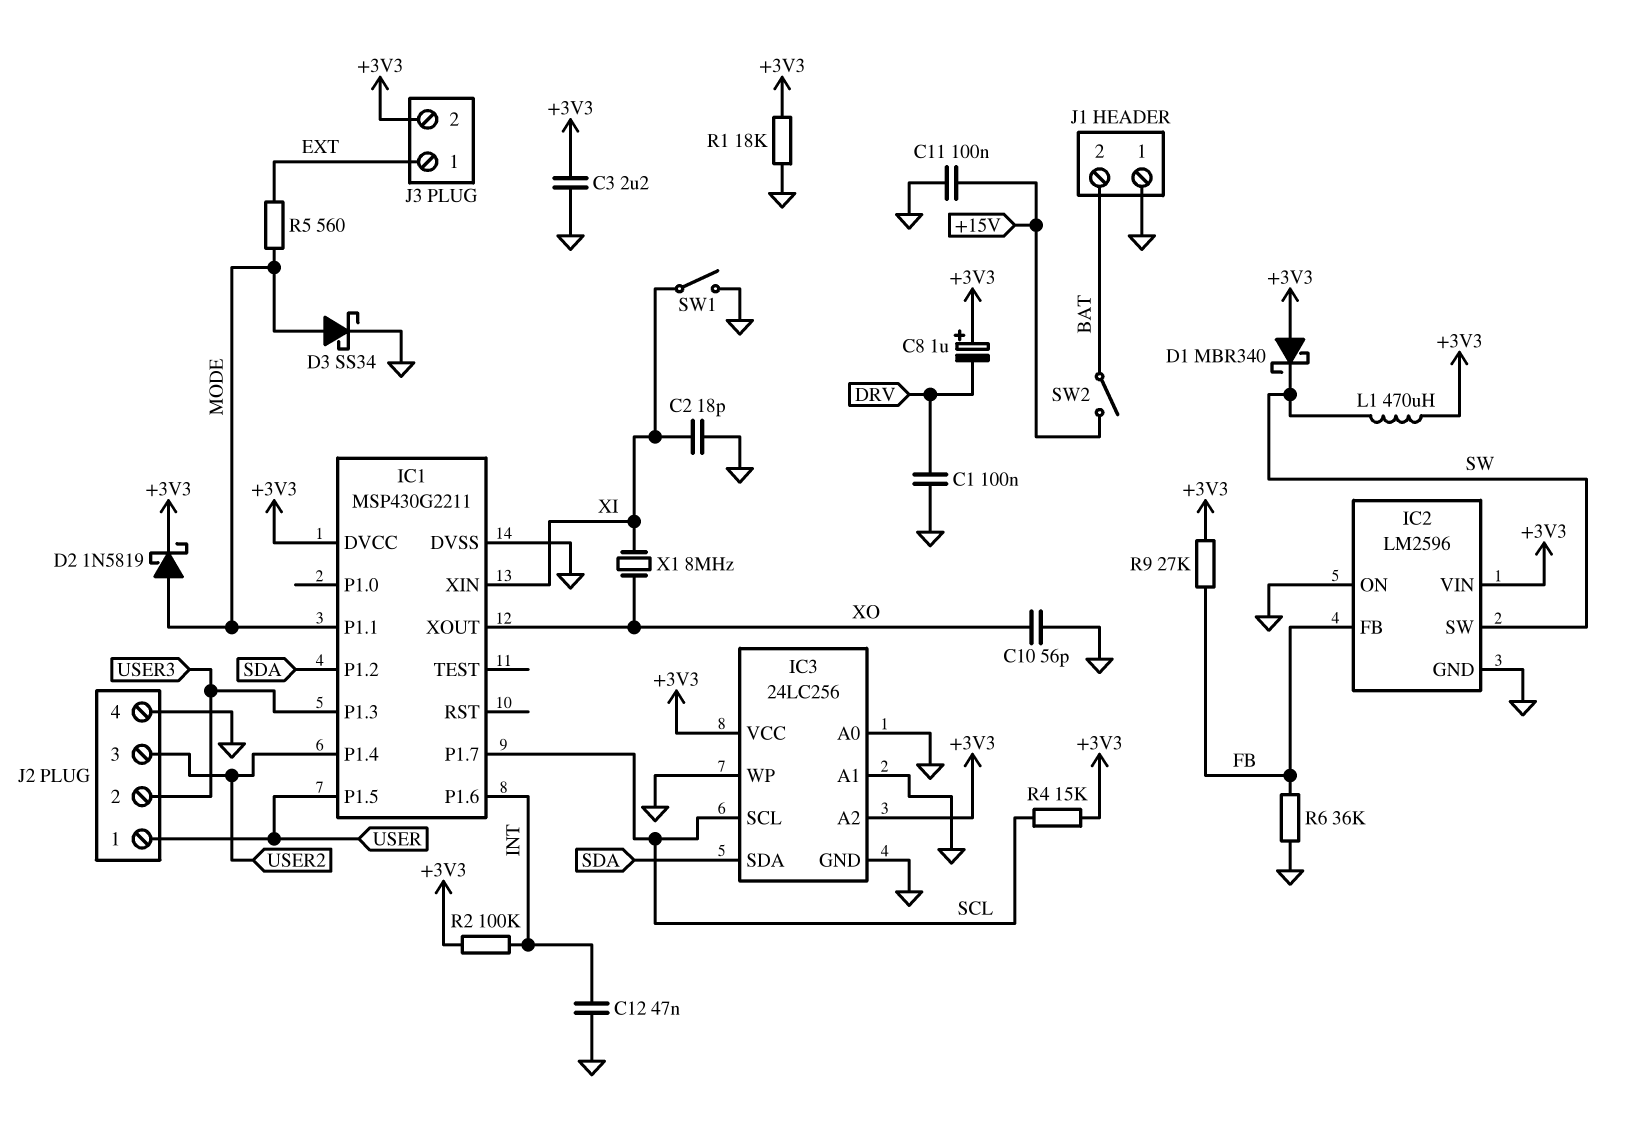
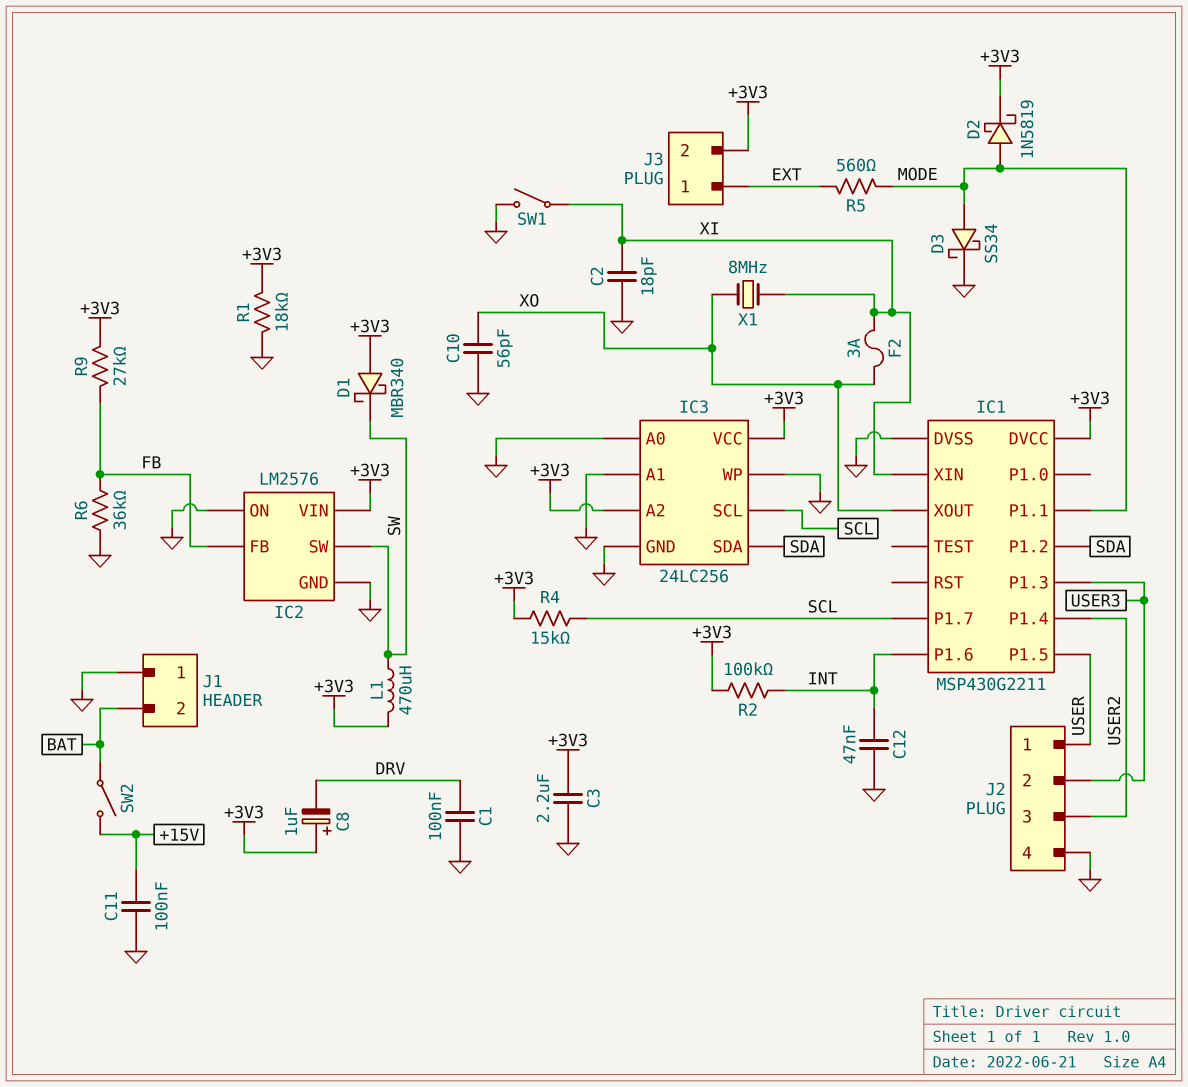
F2: none -> 3A (XI, XO)
IC2: LM2596 -> LM2576

